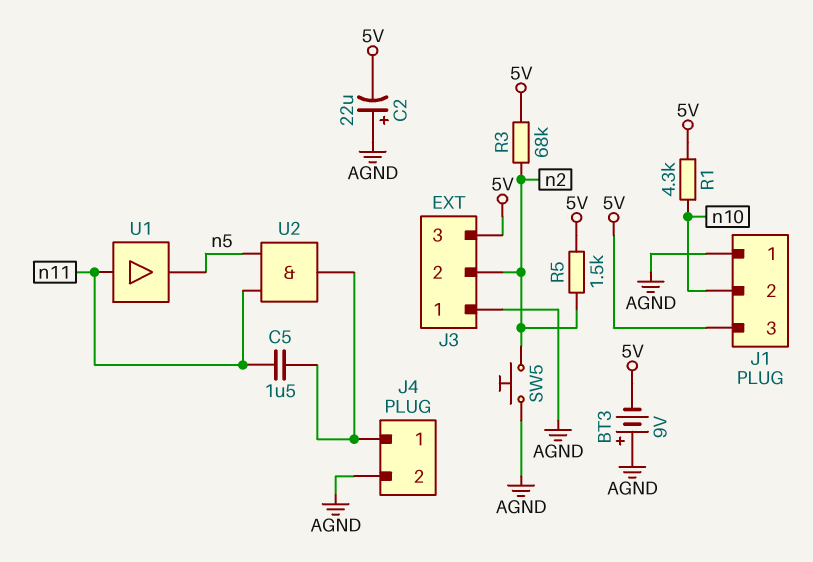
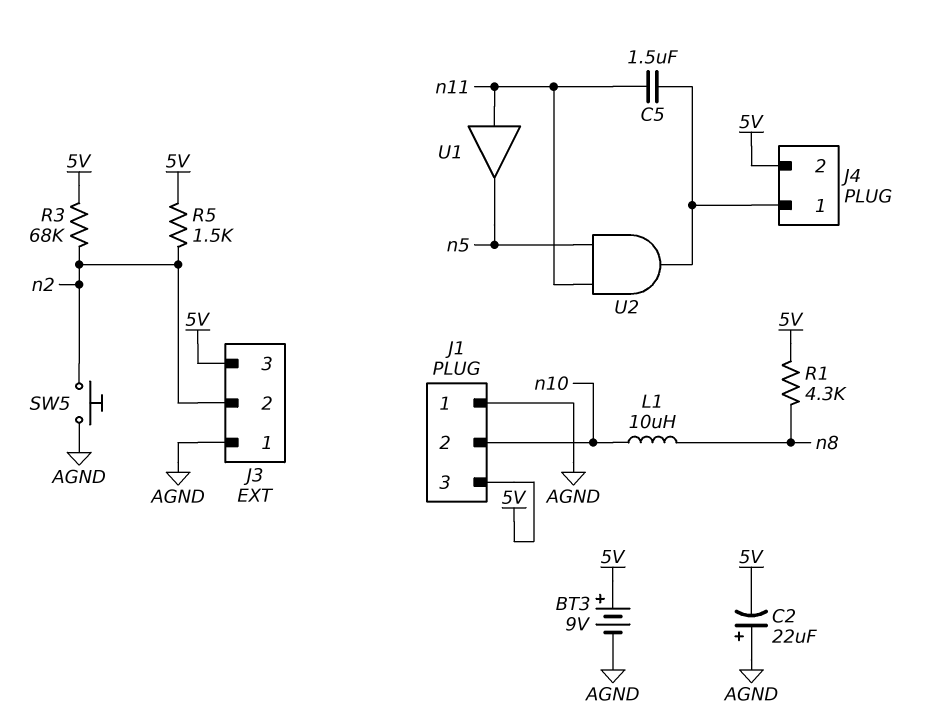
BT3: 9V (plus AGND, minus 5V) -> 9V (plus 5V, minus AGND)
J4 pin 2: AGND -> 5V
L1: none -> 10uH (n8, n10)
R1: 4.3k (5V, n10) -> 4.3k (5V, n8)

